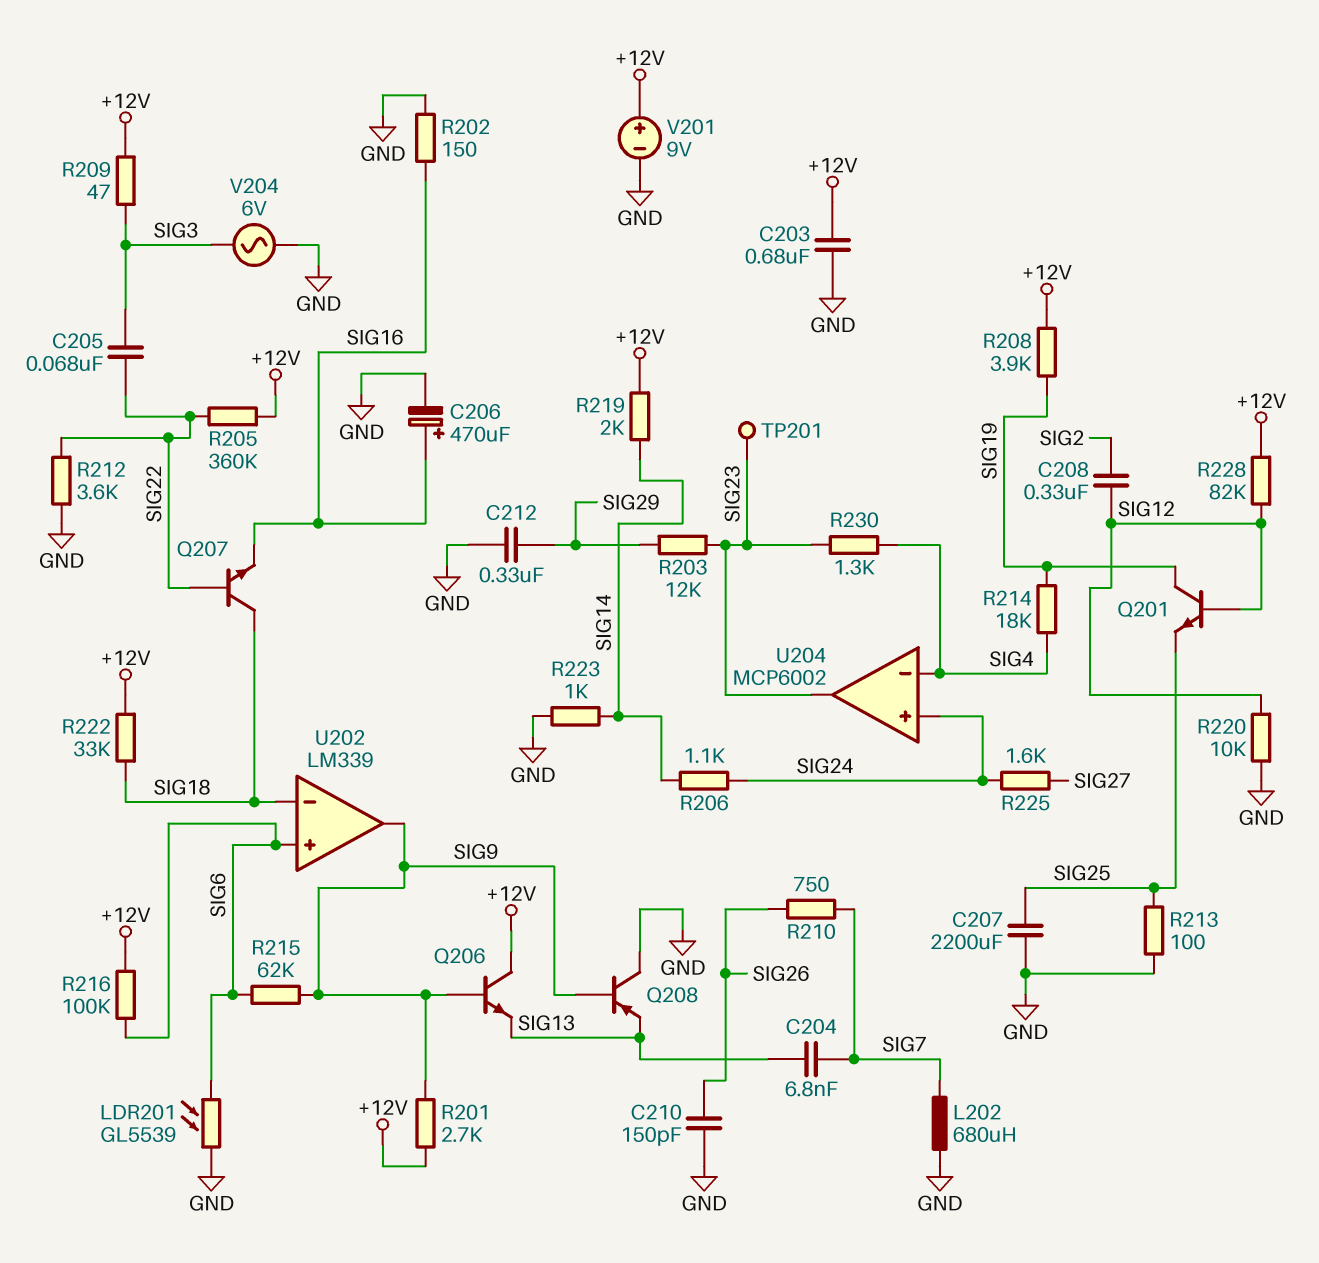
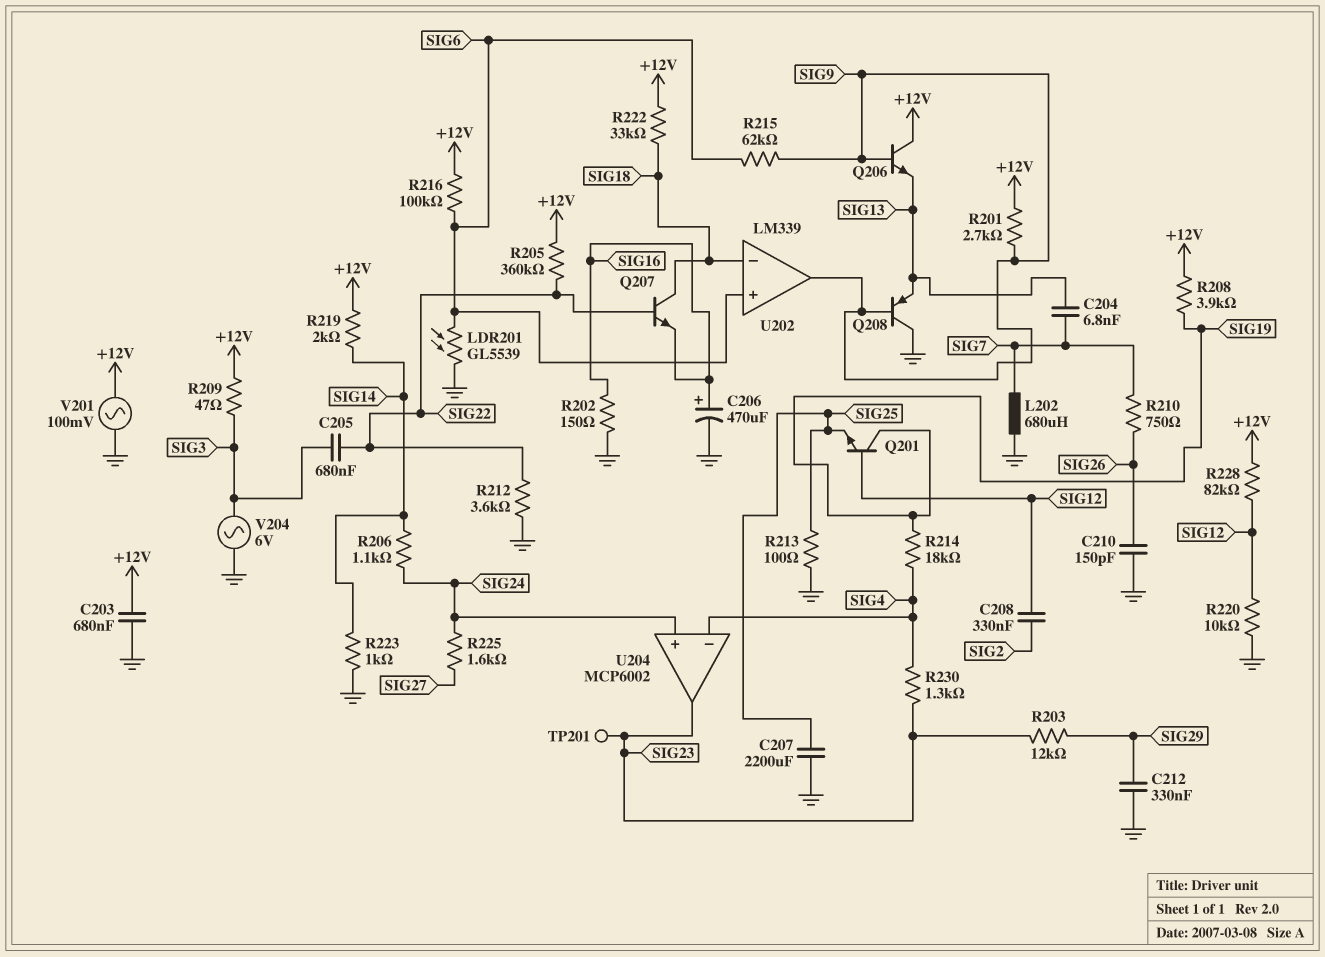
C205: 68nF (SIG3, SIG22) -> 680nF (SIG3, SIG22)
V201: 9V (plus +12V, minus GND) -> AC 100mV (+12V, GND)

